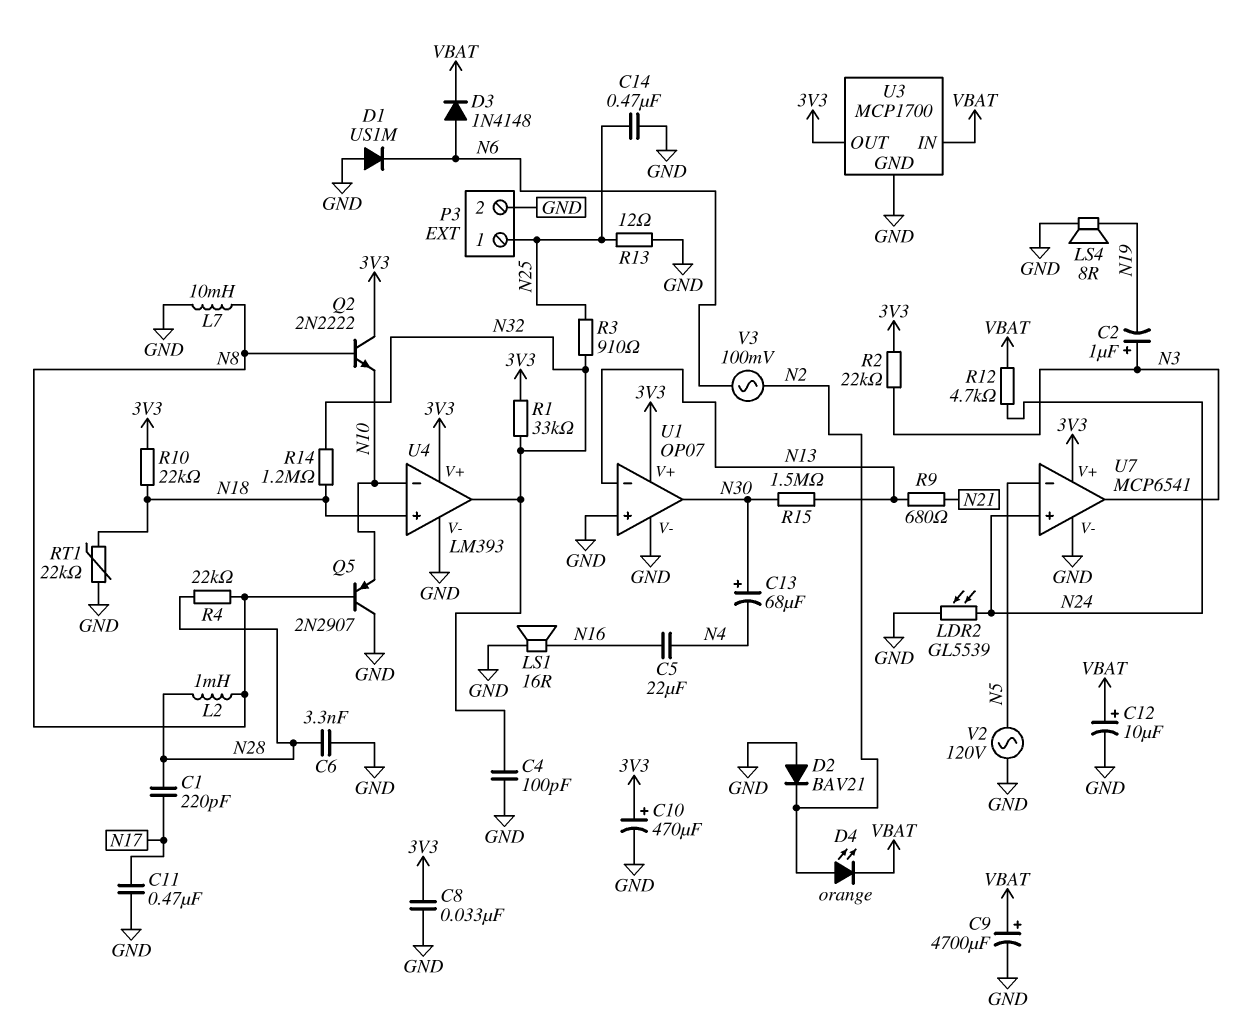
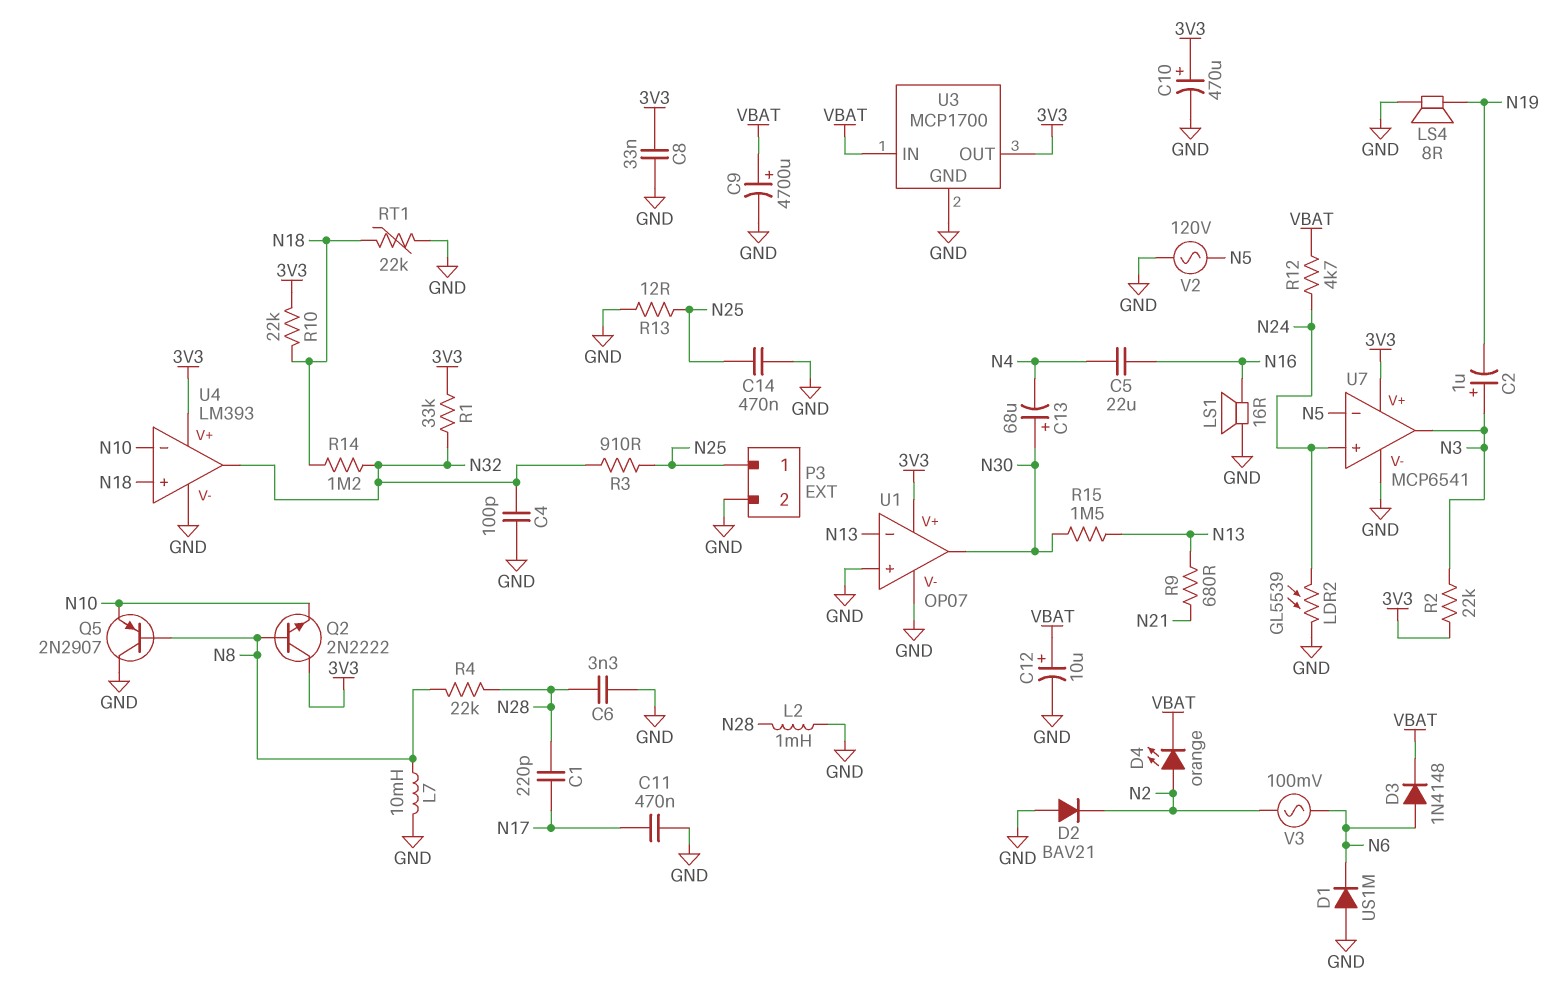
L2: 1mH (N8, N28) -> 1mH (GND, N28)

